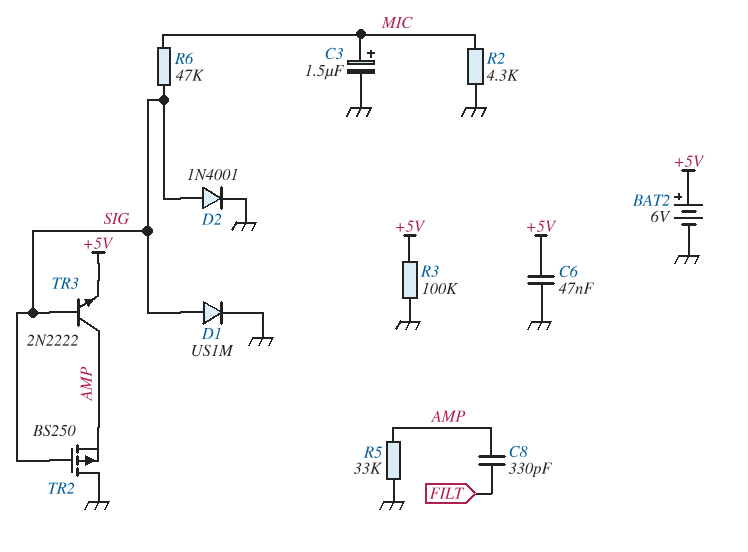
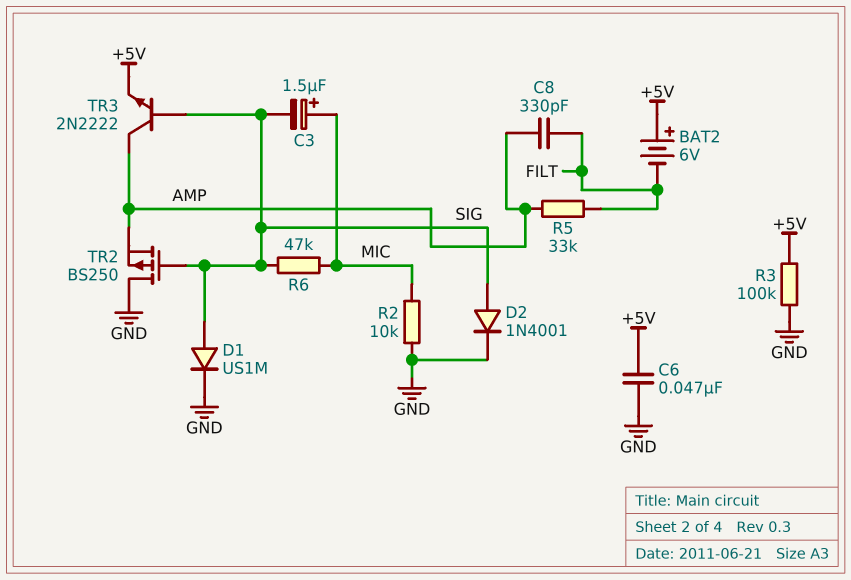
BAT2: 6V (plus +5V, minus GND) -> 6V (plus +5V, minus FILT)
C3: 1.5uF (plus MIC, minus GND) -> 1.5uF (plus MIC, minus SIG)
R2: 4.3k (GND, MIC) -> 10k (GND, MIC)
R5: 33k (AMP, GND) -> 33k (AMP, FILT)

